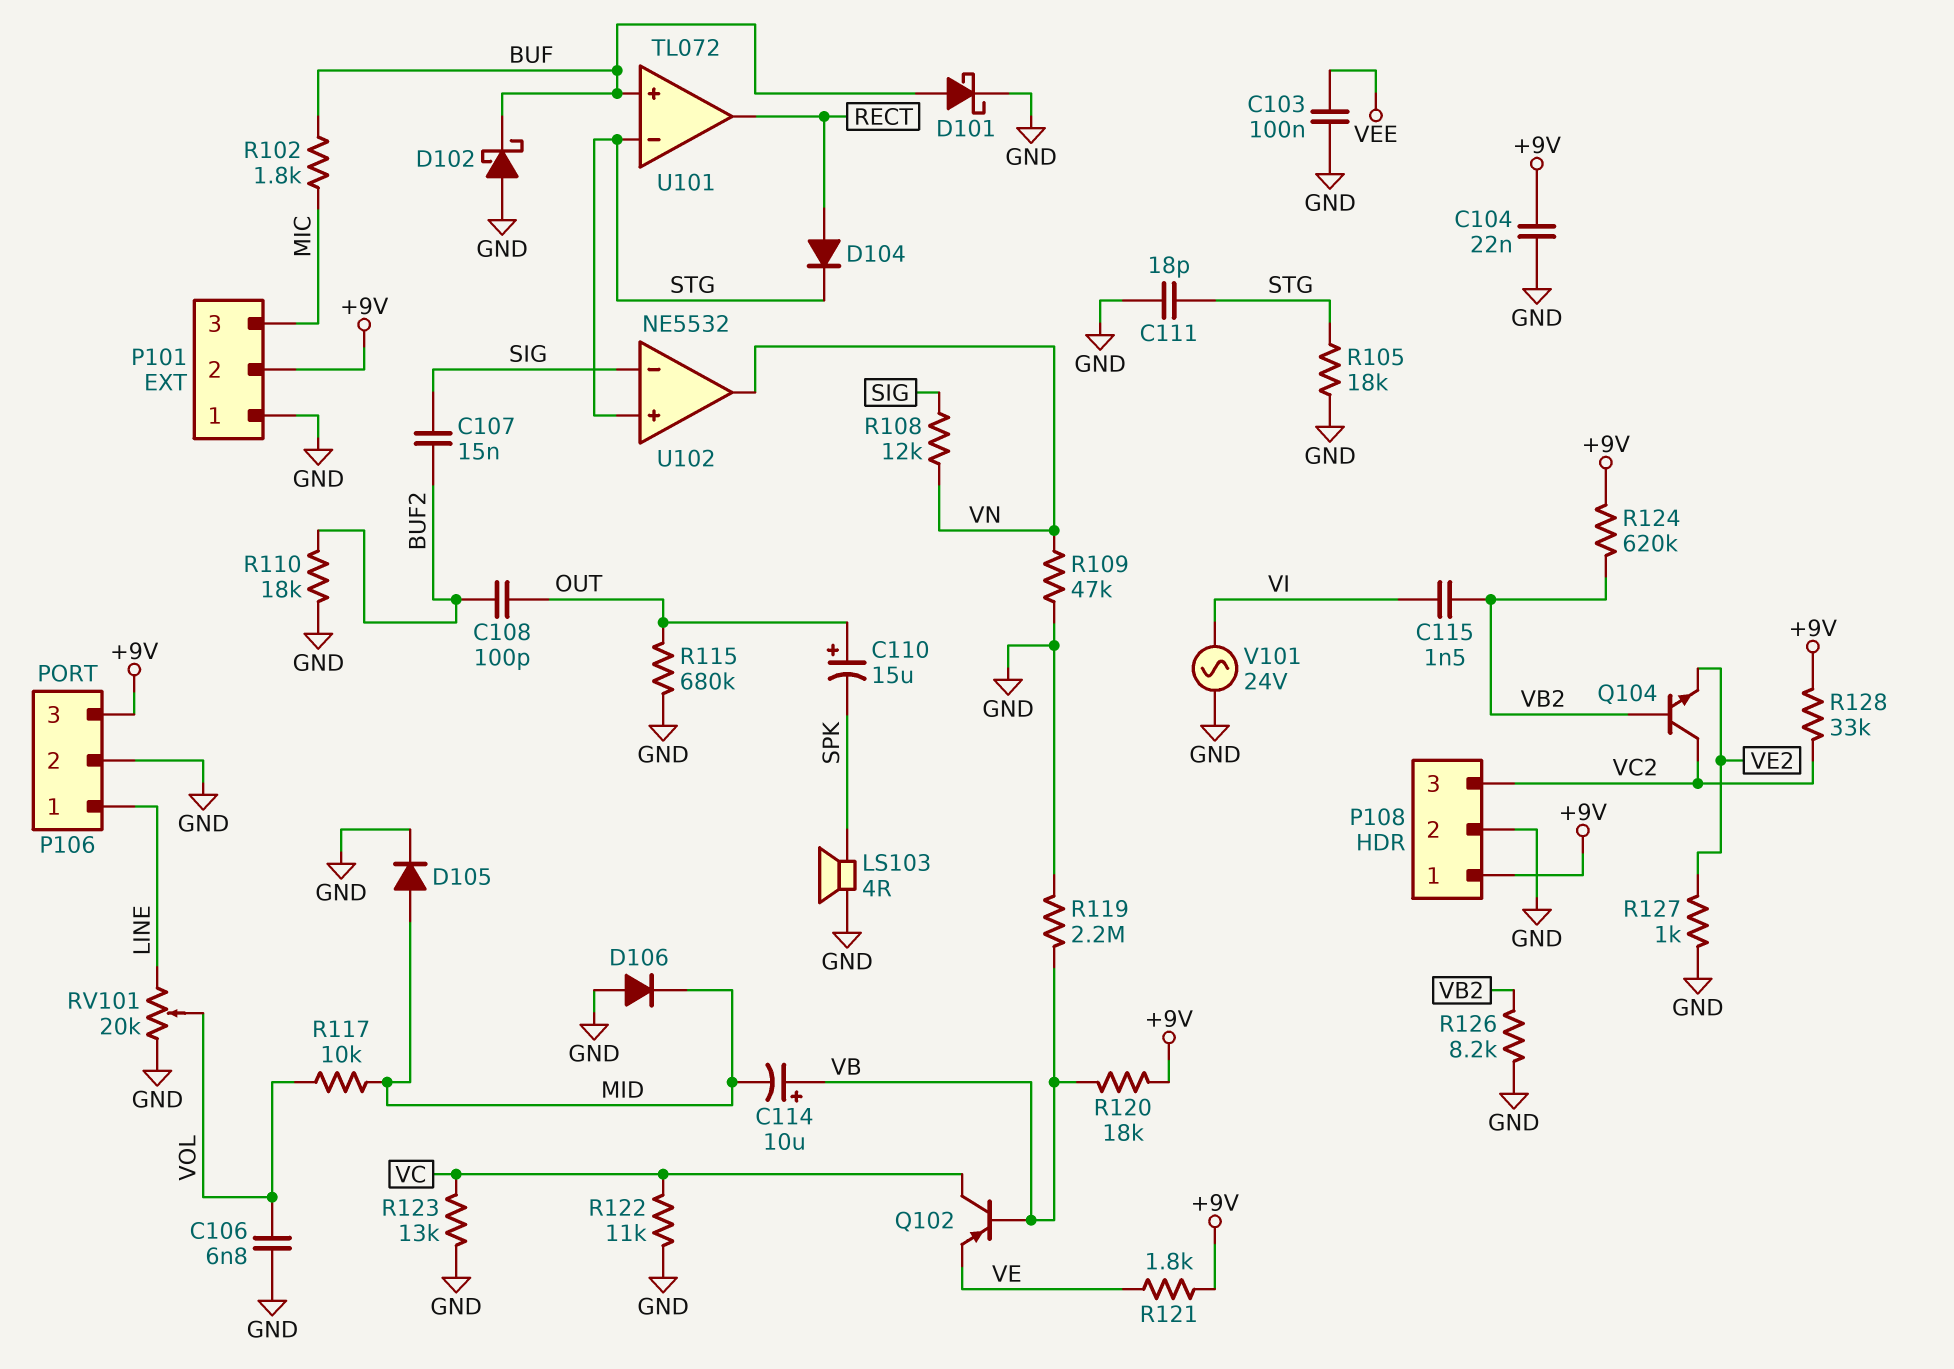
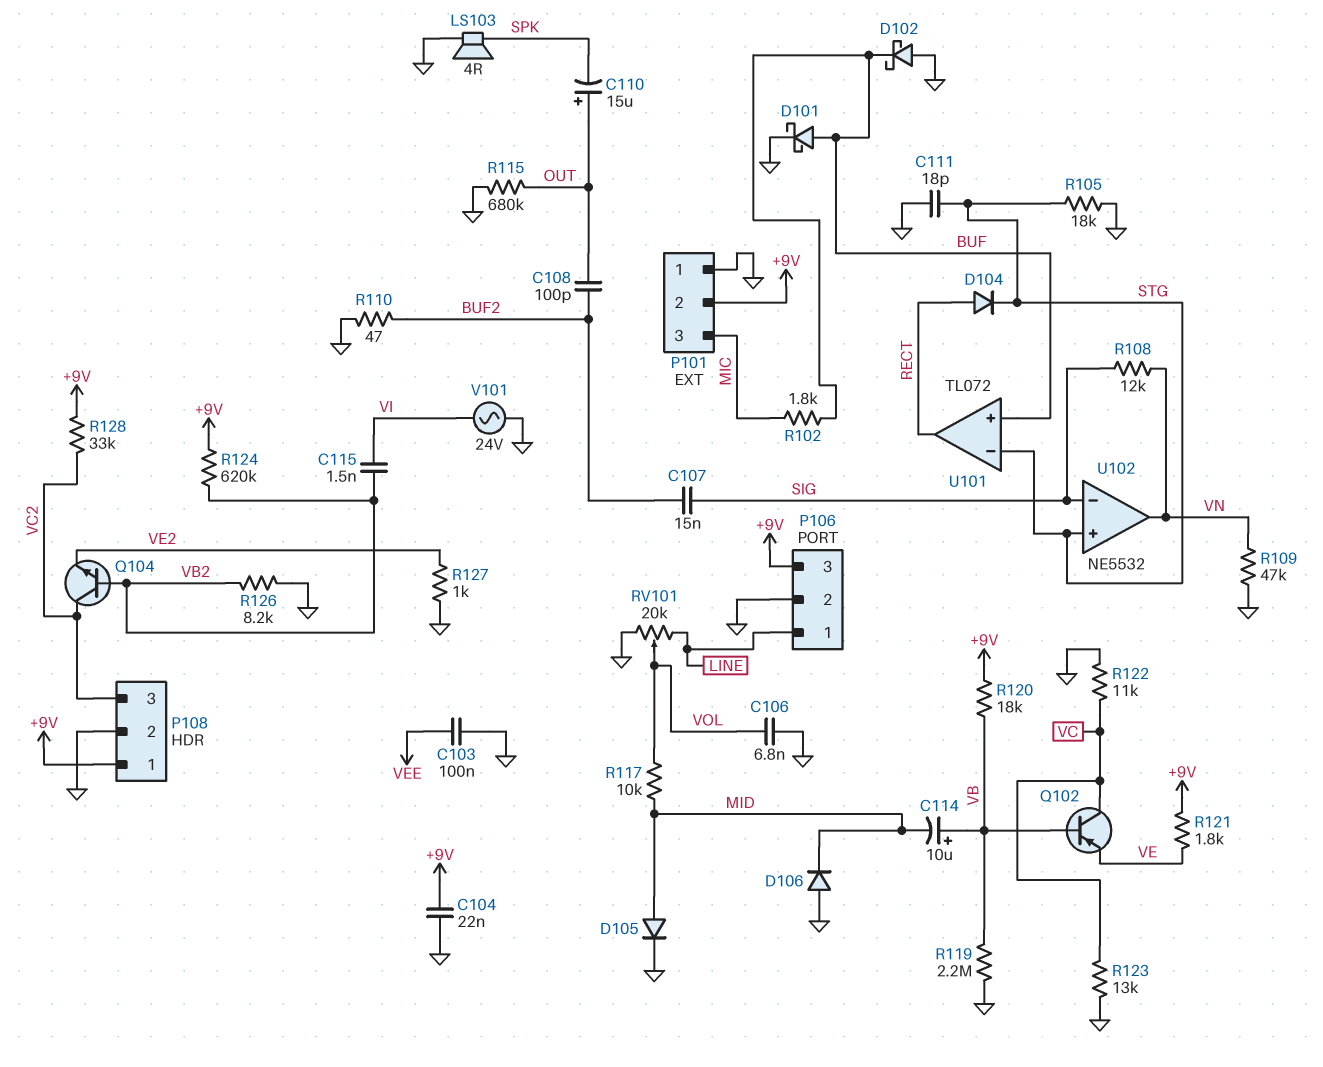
R110: 18k (BUF2, GND) -> 47 (BUF2, GND)

